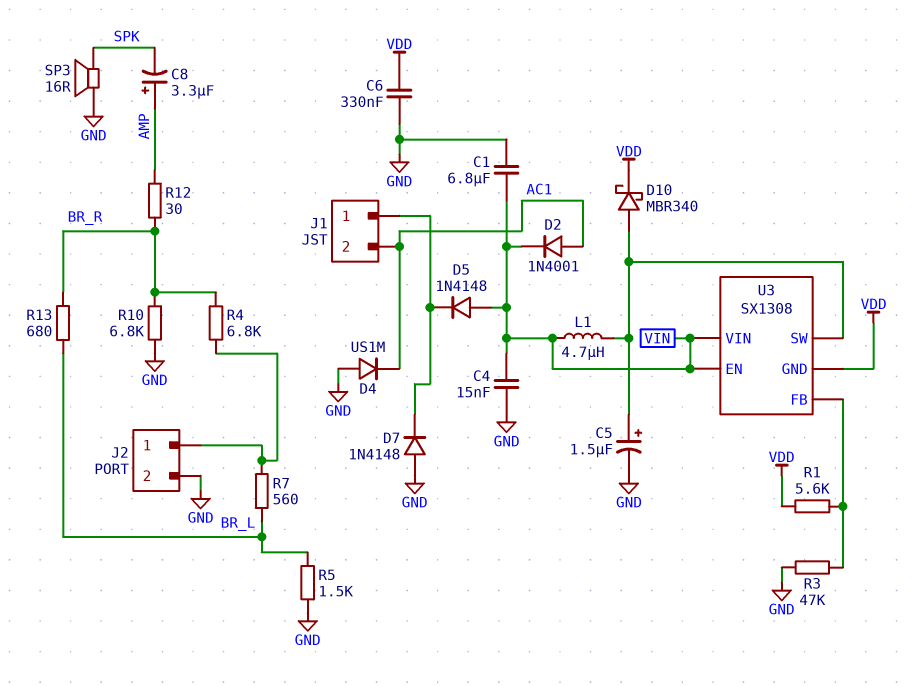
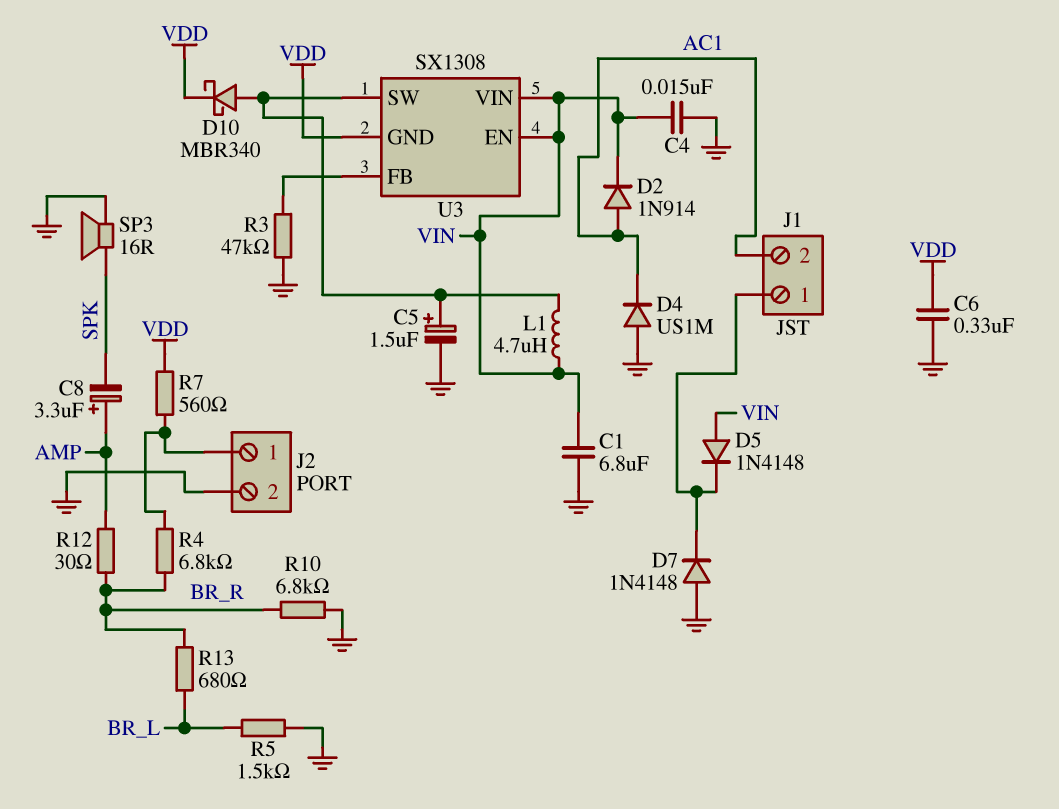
D2: diode 1N4001 (A AC1, K VIN) -> diode 1N914 (A AC1, K VIN)
R1: 5.6k (U3/FB, VDD) -> none
R7: 560 (BR_L, J2/1) -> 560 (J2/1, VDD)

